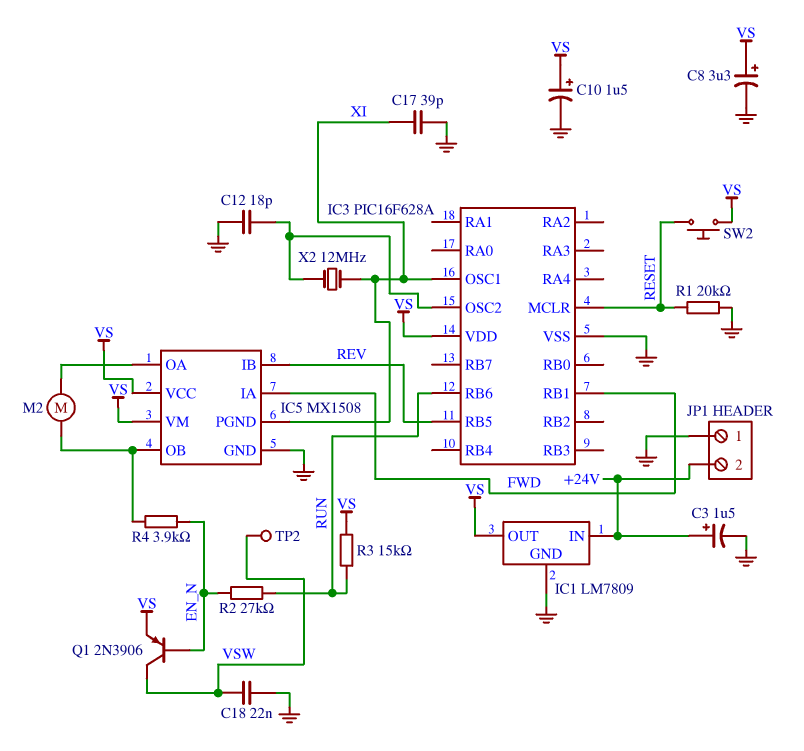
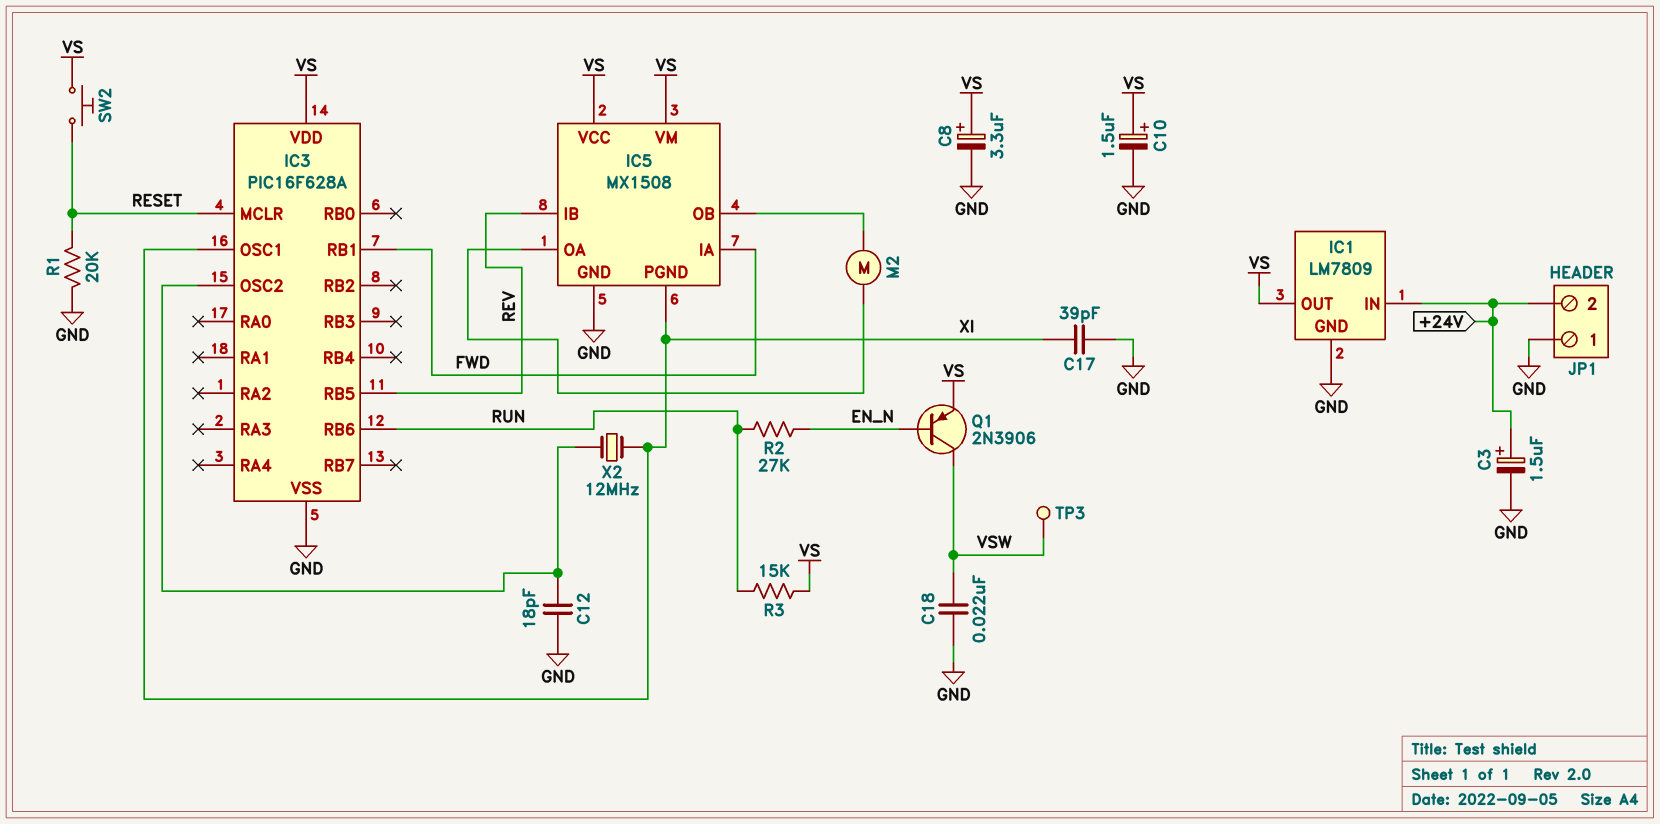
R4: 3.9k (EN_N, IC5/OB) -> none
TP2: test point (VSW) -> none
TP3: none -> test point (VSW)

